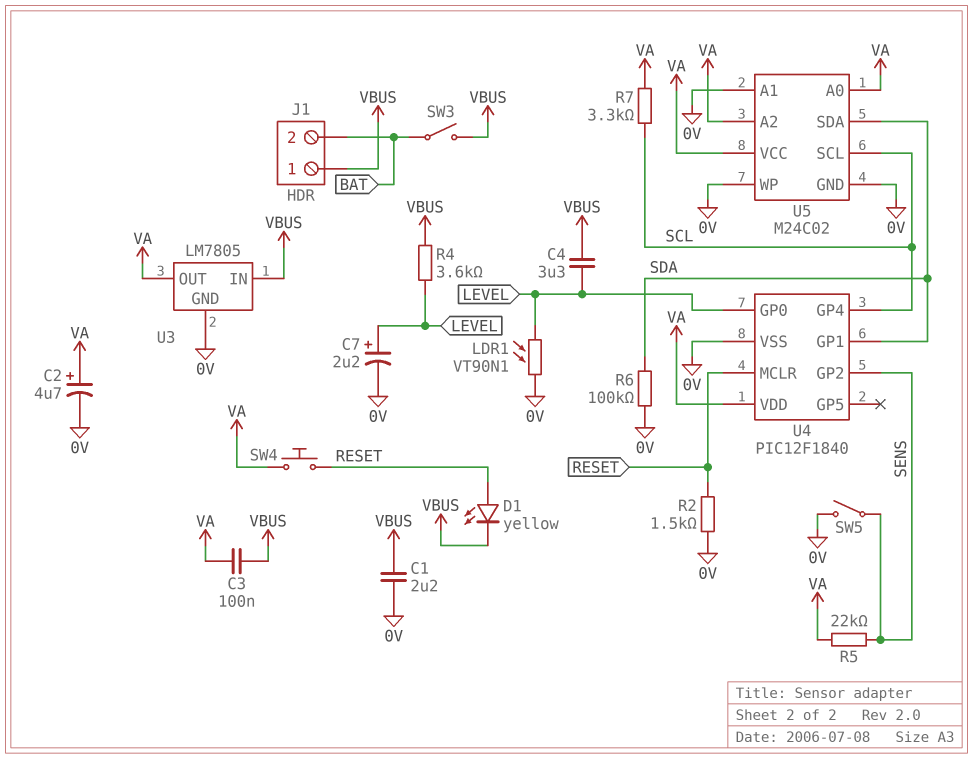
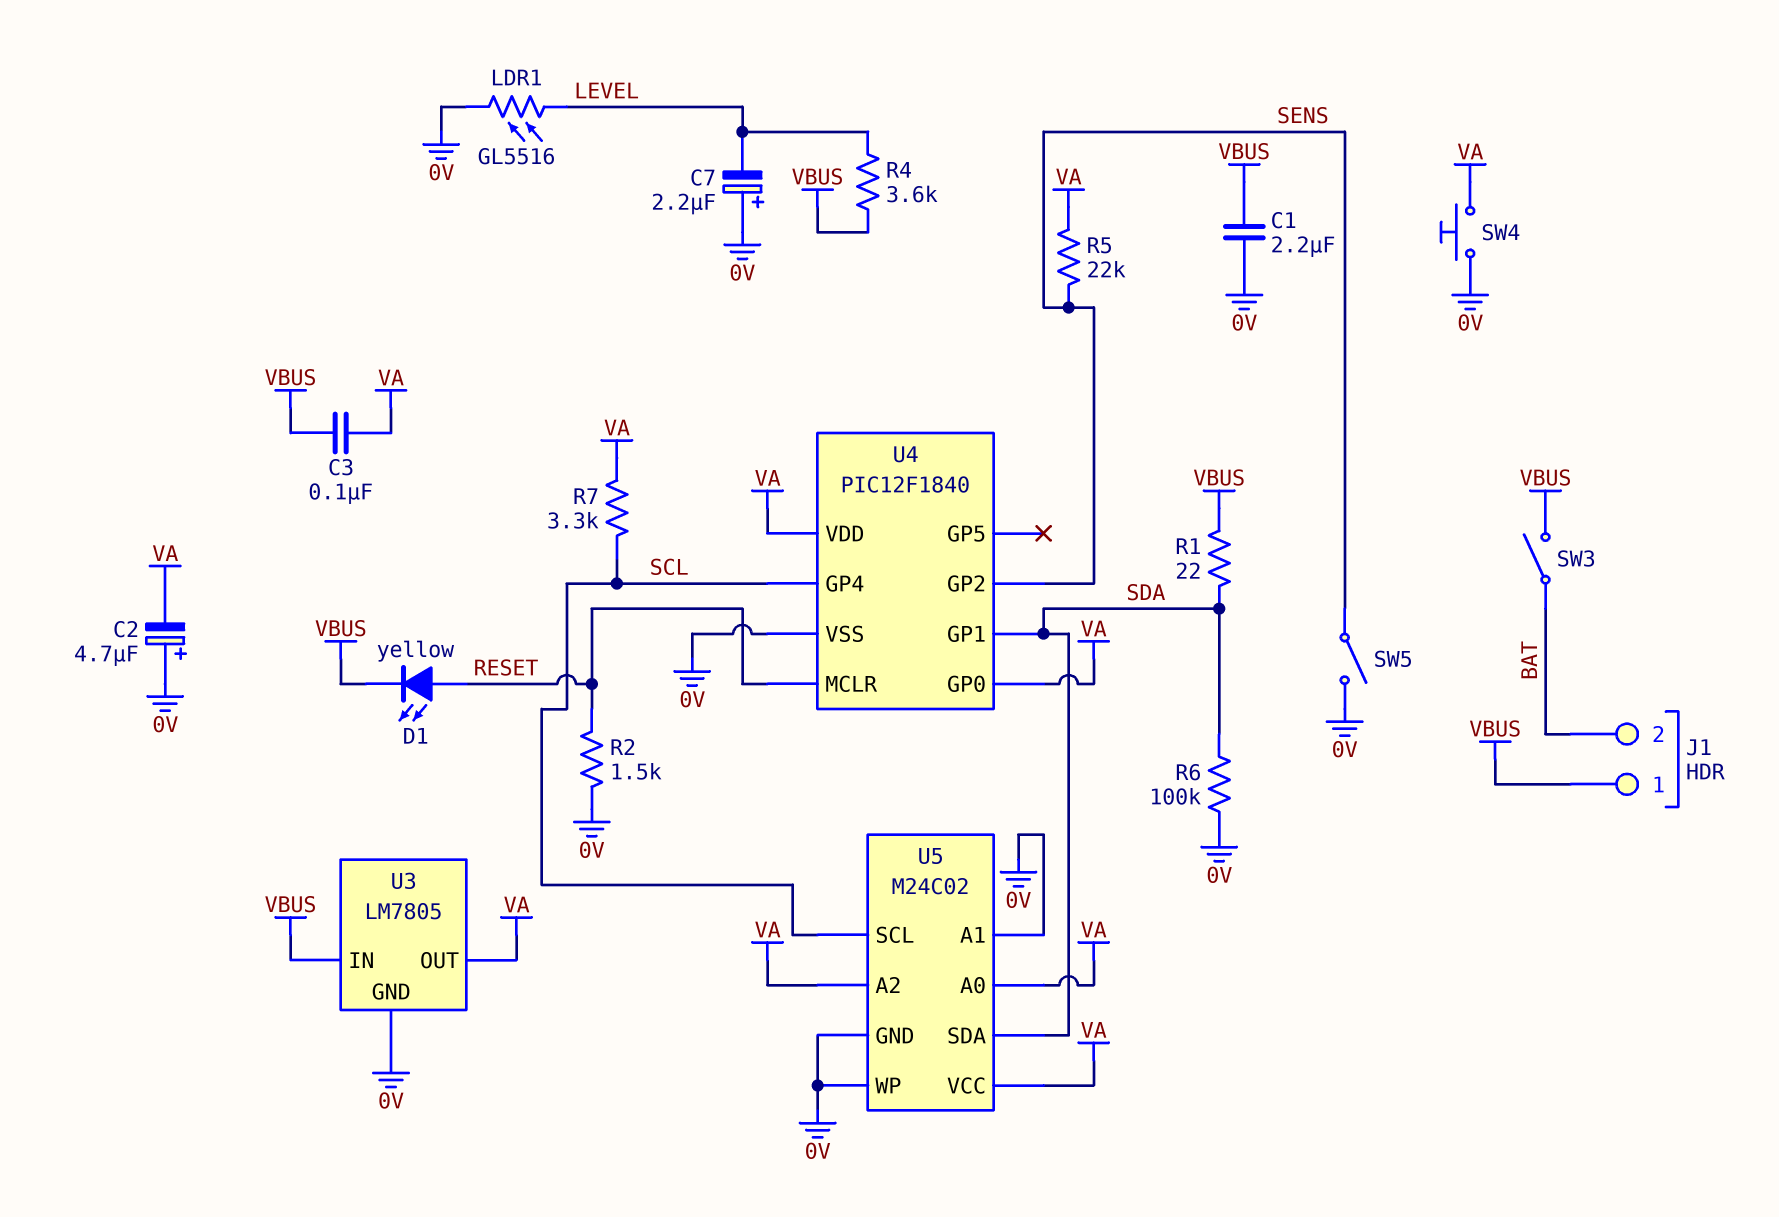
C2: 4.7uF (plus VA, minus 0V) -> 4.7uF (plus 0V, minus VA)
C4: 3.3uF (LEVEL, VBUS) -> none
C7: 2.2uF (plus LEVEL, minus 0V) -> 2.2uF (plus 0V, minus LEVEL)
LDR1: VT90N1 (0V, LEVEL) -> GL5516 (0V, LEVEL)
R1: none -> 22 (SDA, VBUS)
SW4: button (RESET, VA) -> button (0V, VA)
U4 pin GP0: LEVEL -> VA

